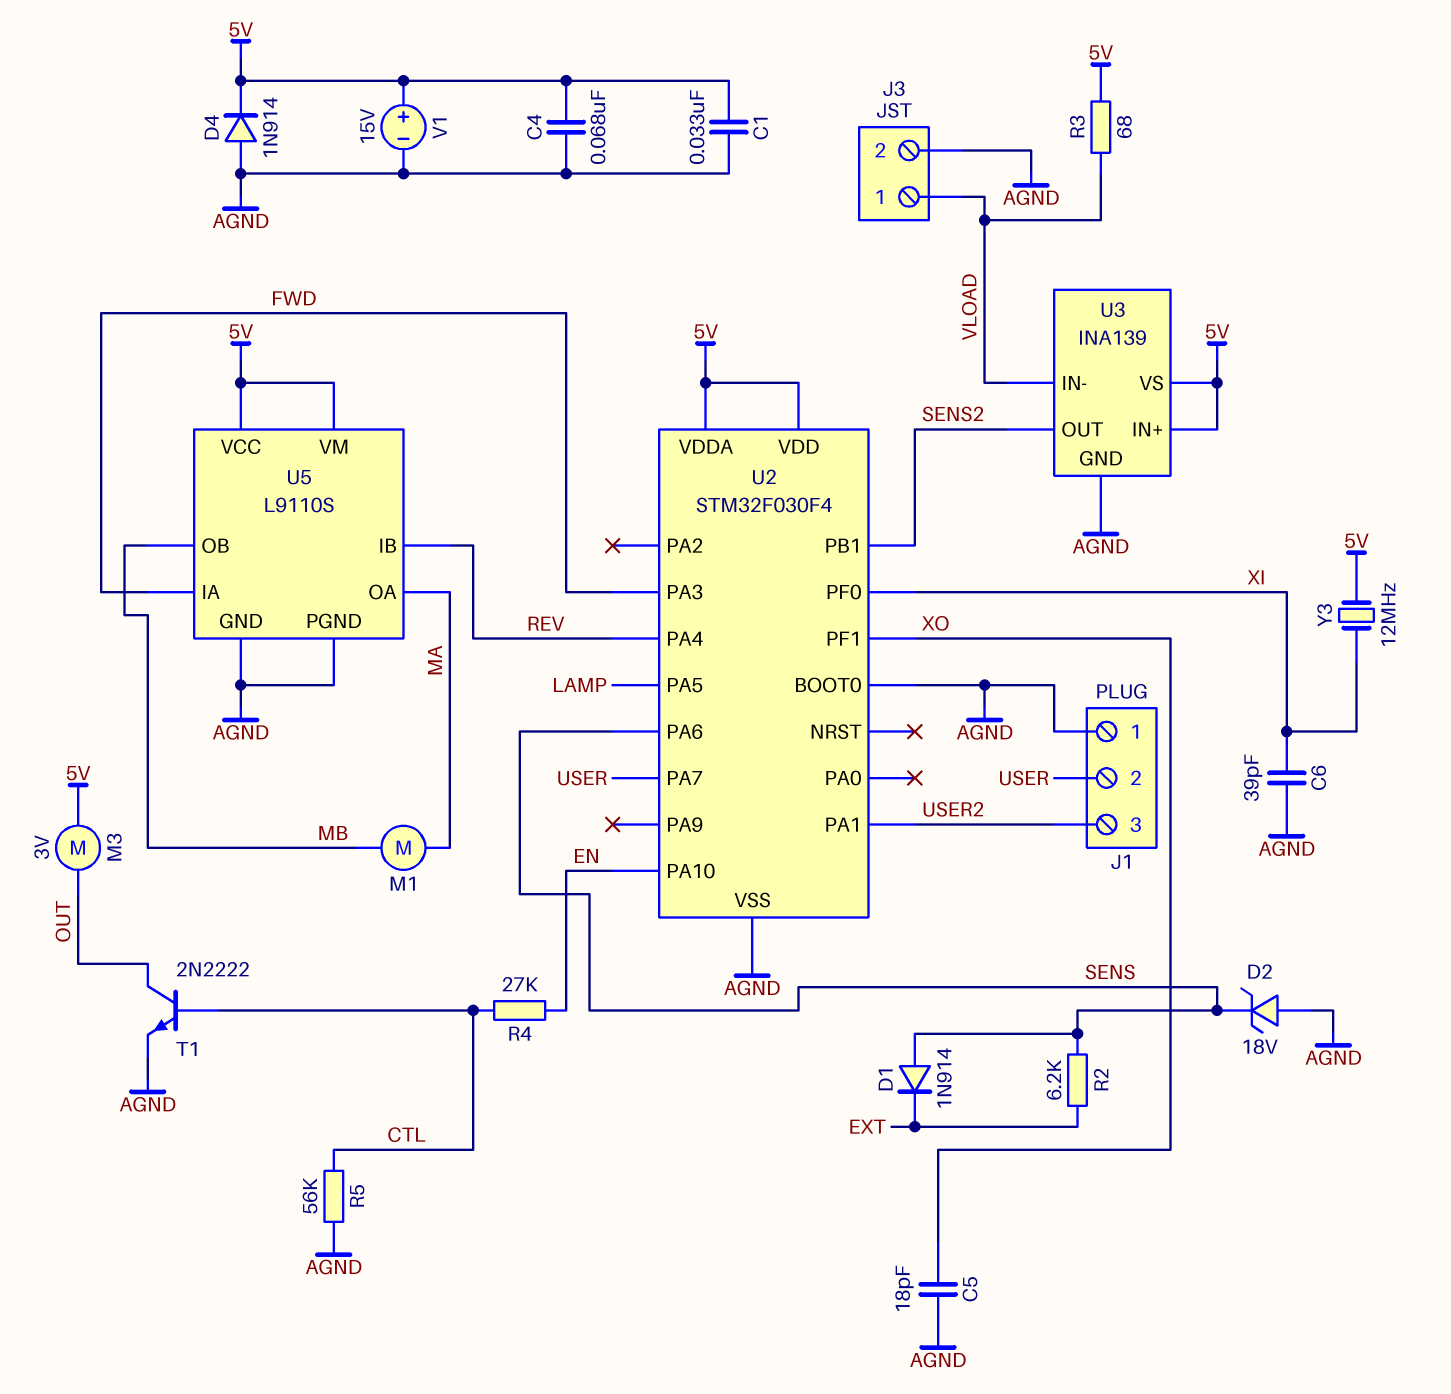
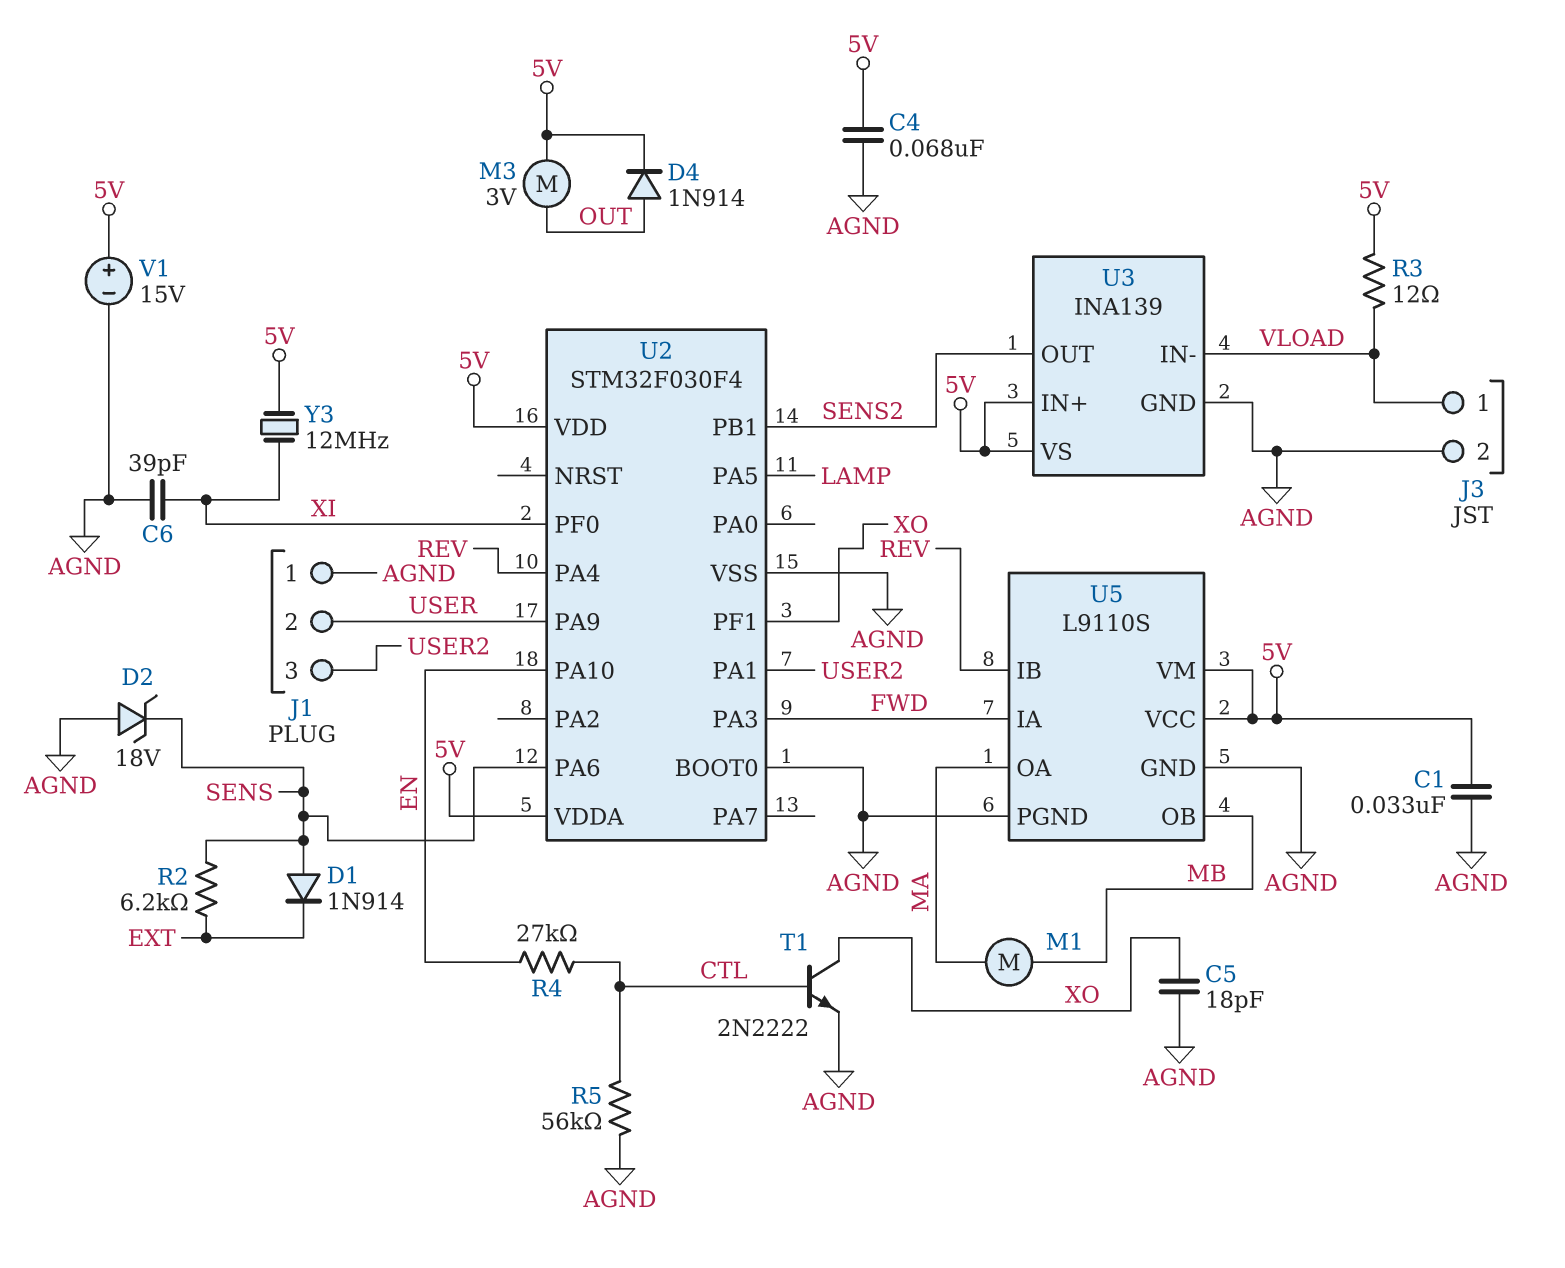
D4: diode 1N914 (A AGND, K 5V) -> diode 1N914 (A OUT, K 5V)
R3: 68 (5V, VLOAD) -> 12 (5V, VLOAD)
T1: NPN 2N2222 (B CTL, C OUT, E AGND) -> NPN 2N2222 (B CTL, C XO, E AGND)
U2 pin PA7: USER -> none
U2 pin PA9: none -> USER

